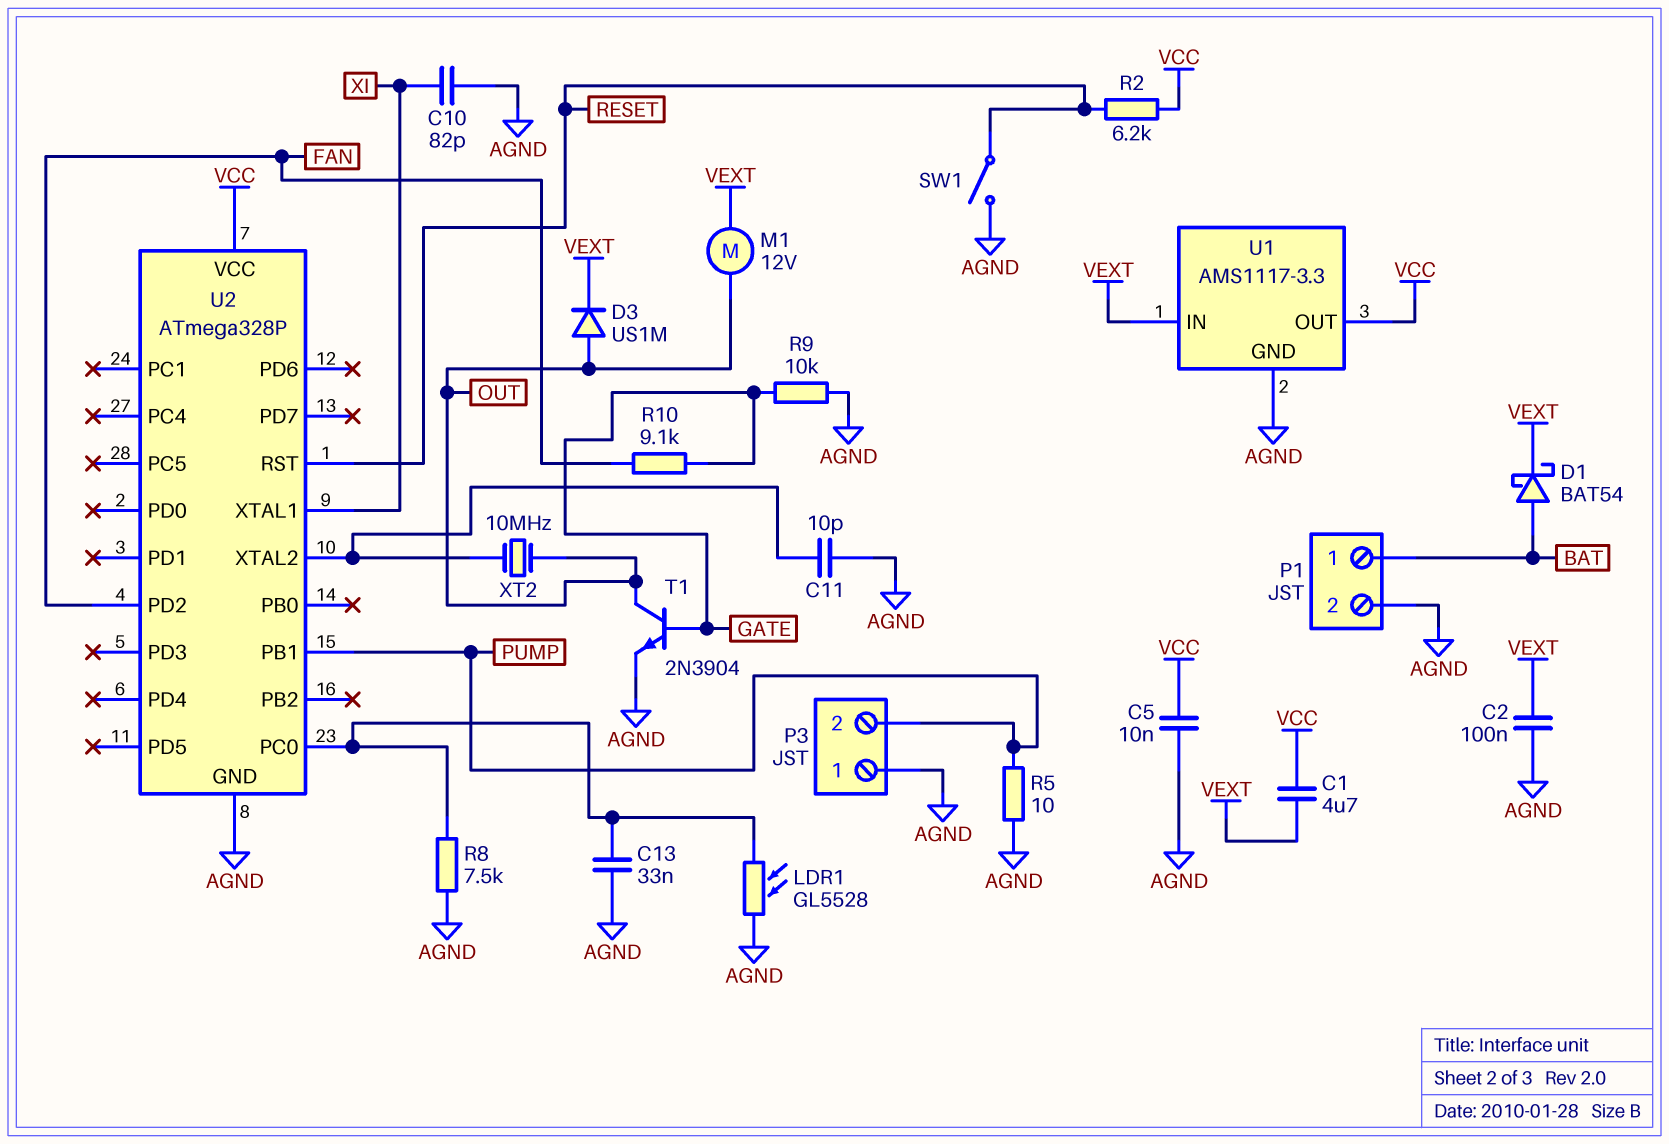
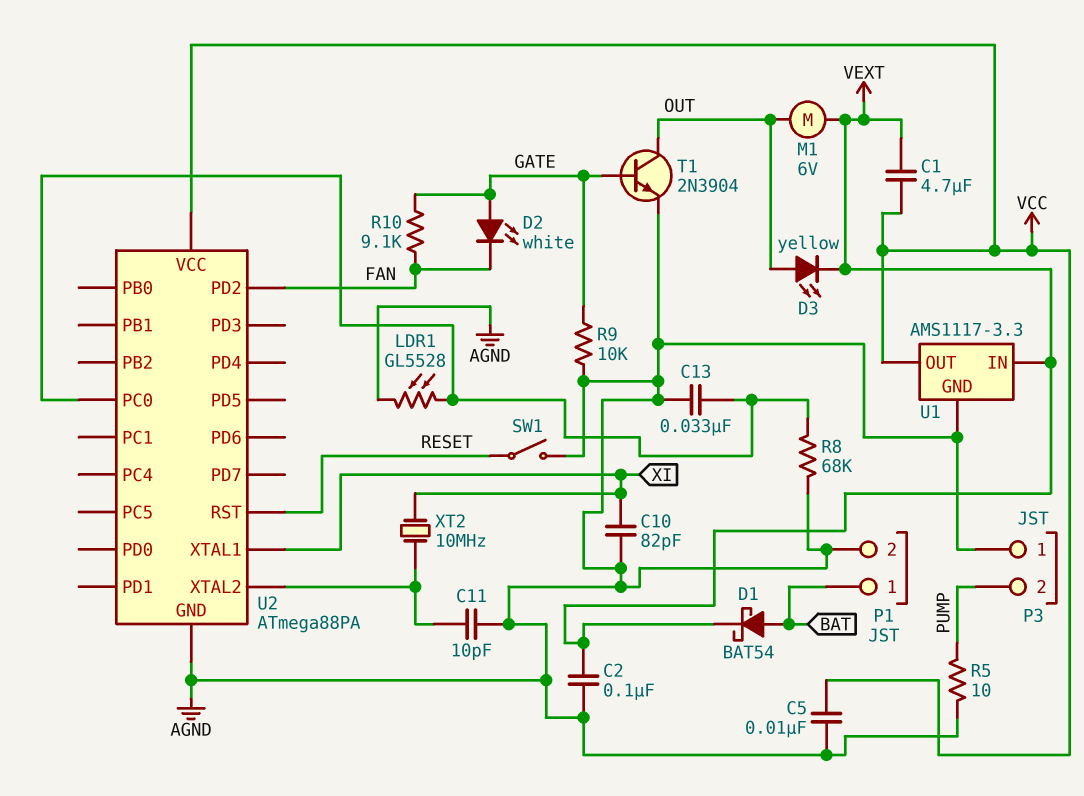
D2: none -> LED white (A GATE, K FAN)
D3: diode US1M (A OUT, K VEXT) -> LED yellow (A OUT, K VEXT)
M1: motor 12V (OUT, VEXT) -> motor 6V (OUT, VEXT)
R2: 6.2k (RESET, VCC) -> none
R8: 7.5k (AGND, U2/PC0) -> 68k (AGND, U2/PC0)
U2: ATmega328P -> ATmega88PA
U2 pin PB1: PUMP -> none
XT2: 10MHz (OUT, U2/XTAL2) -> 10MHz (U2/XTAL2, XI)

